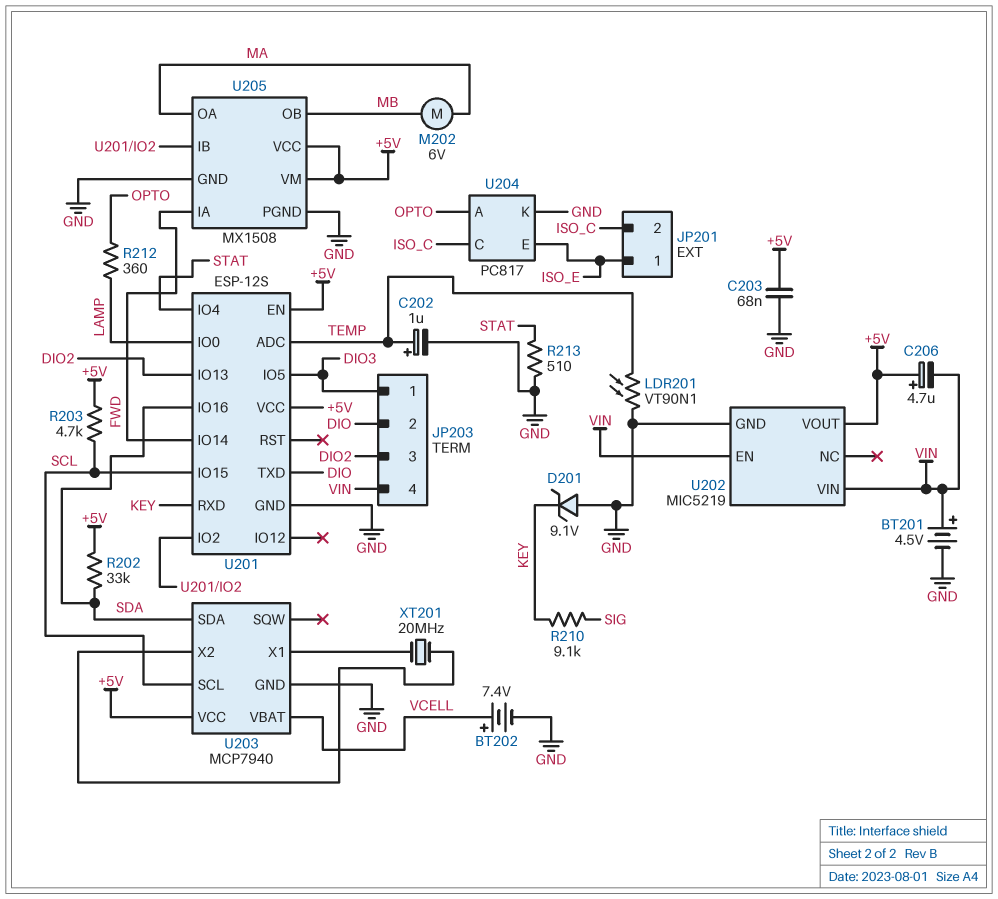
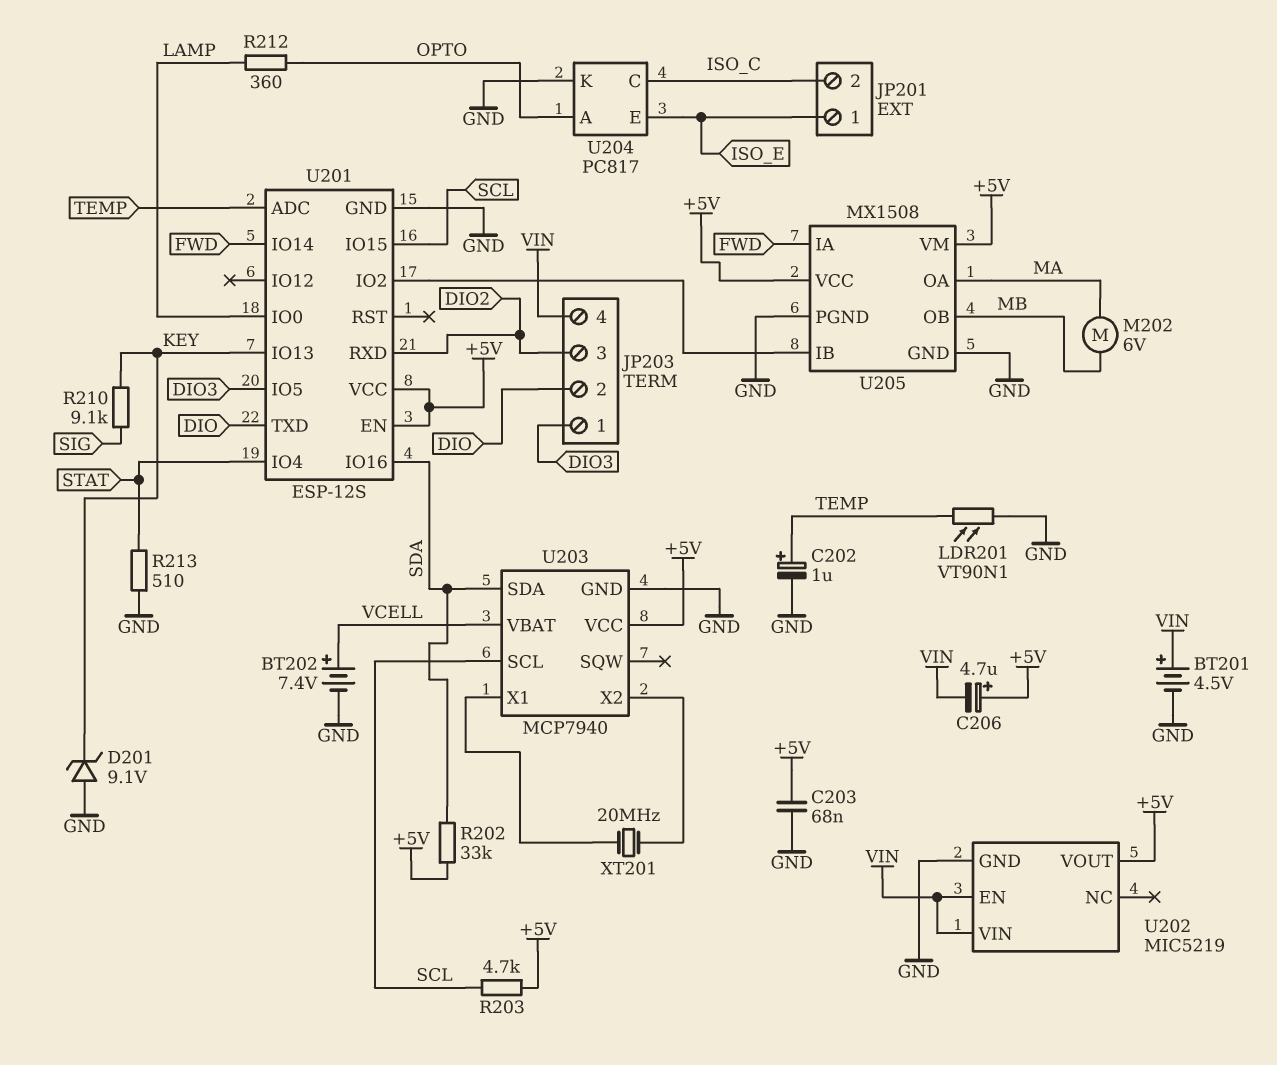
U201 pin IO13: DIO2 -> KEY
U201 pin RXD: KEY -> DIO2

